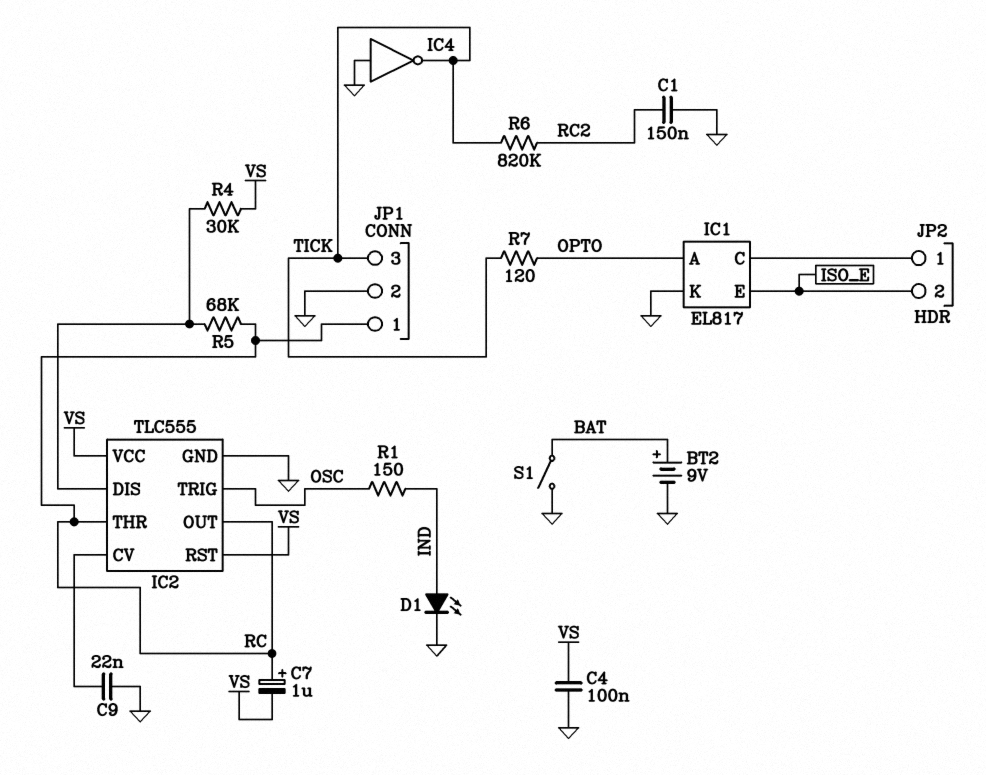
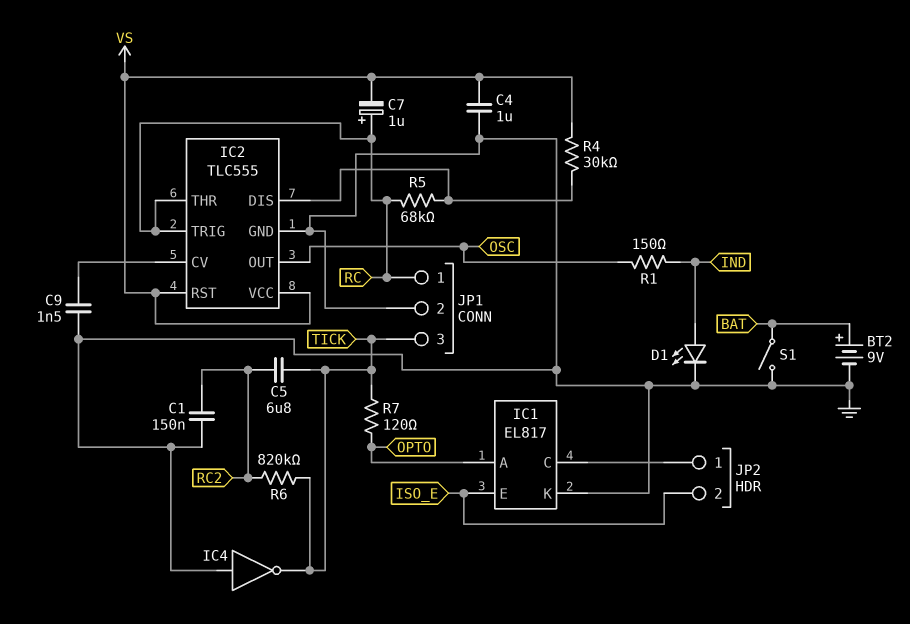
C4: 100nF (GND, VS) -> 1uF (GND, VS)
C5: none -> 6.8uF (RC2, TICK)
C9: 22nF (GND, IC2/CV) -> 1.5nF (GND, IC2/CV)
IC2 pin OUT: RC -> OSC
IC2 pin TRIG: OSC -> RC

